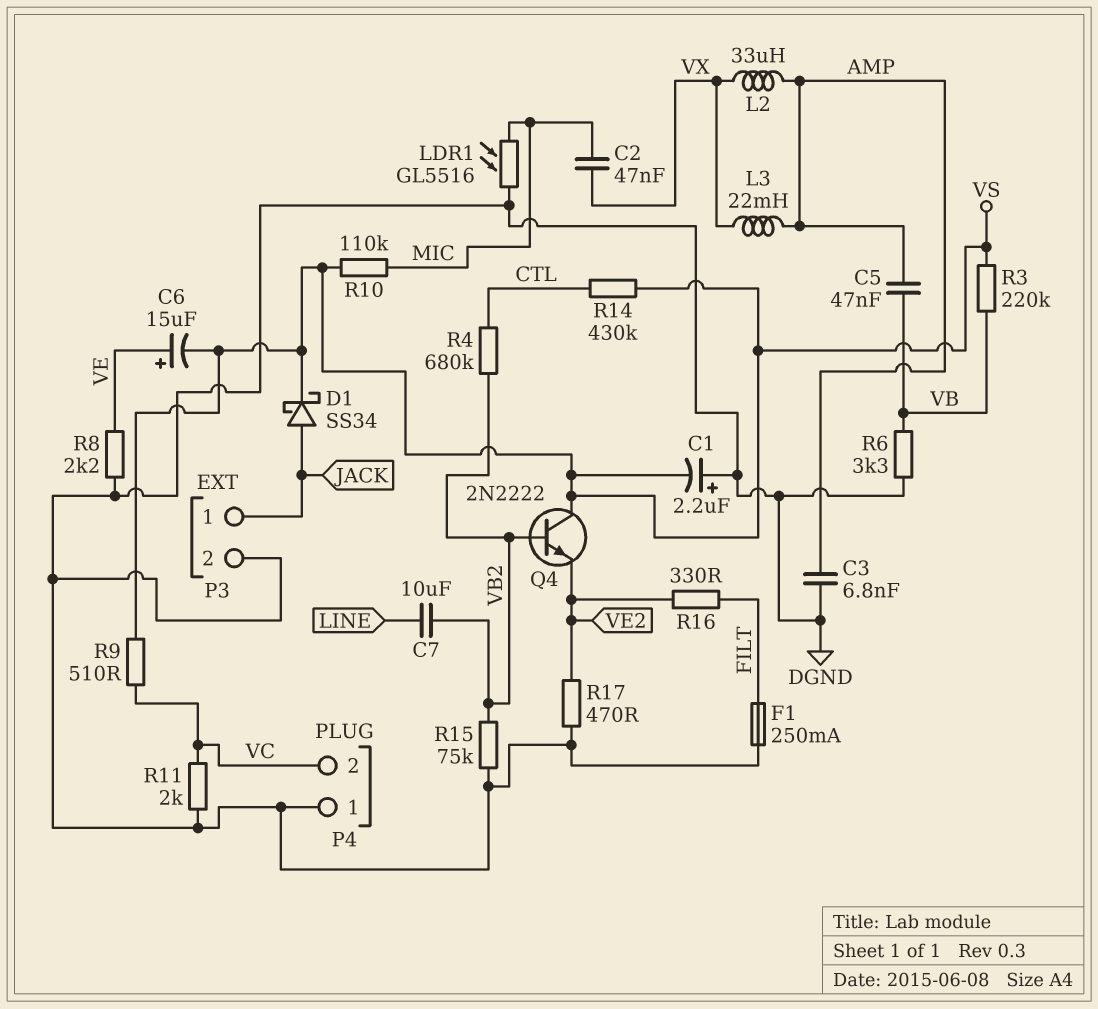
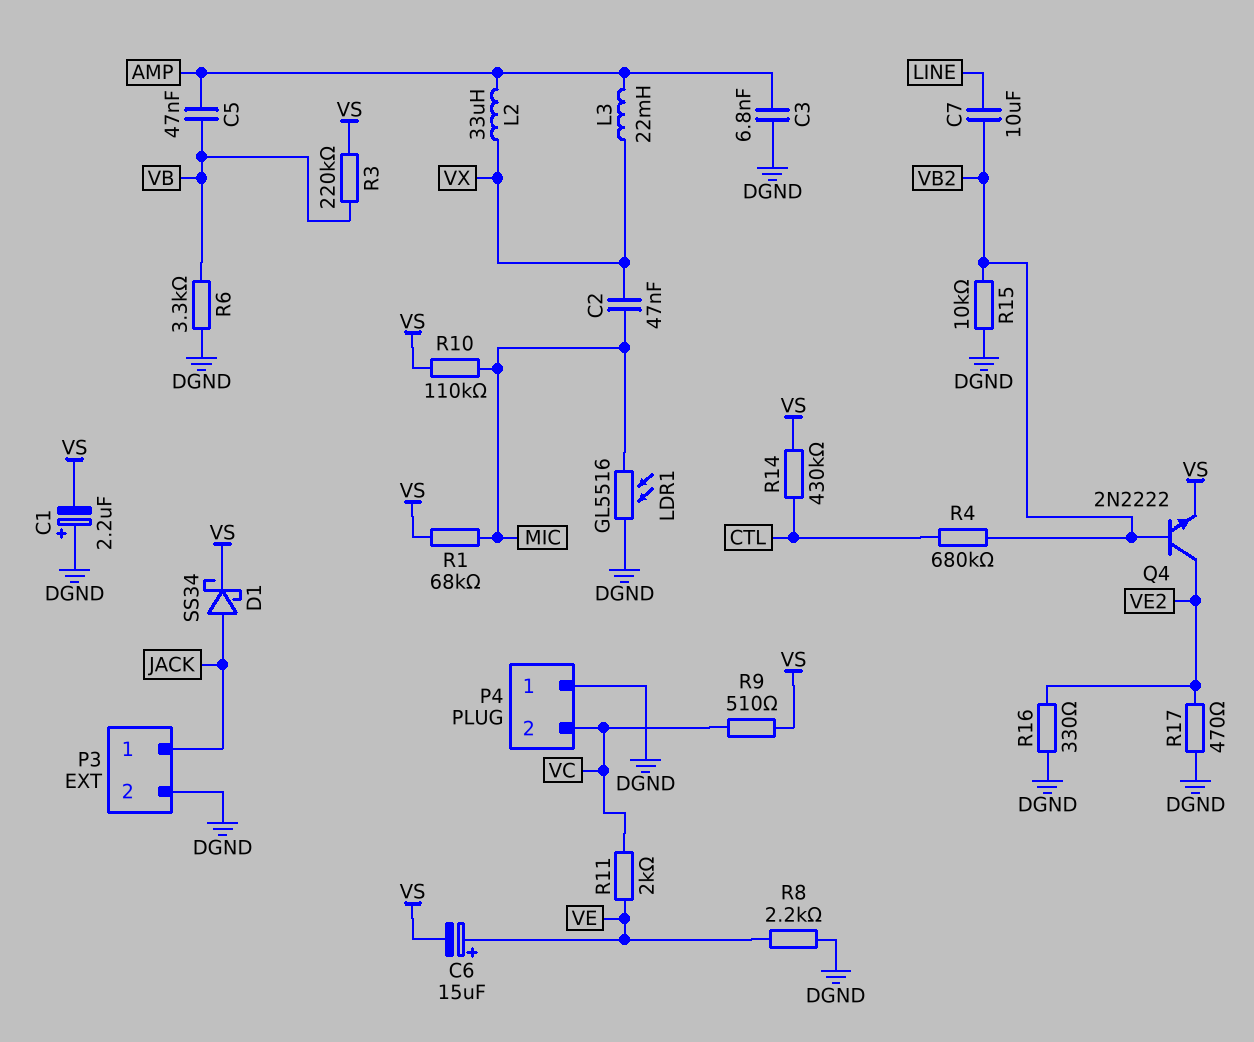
F1: 250mA (DGND, FILT) -> none
Q4: NPN 2N2222 (B VB2, C VS, E VE2) -> NPN 2N2222 (B VB2, C VE2, E VS)
R1: none -> 68k (MIC, VS)
R11: 2k (DGND, VC) -> 2k (VC, VE)
R15: 75k (DGND, VB2) -> 10k (DGND, VB2)
R16: 330 (FILT, VE2) -> 330 (DGND, VE2)

